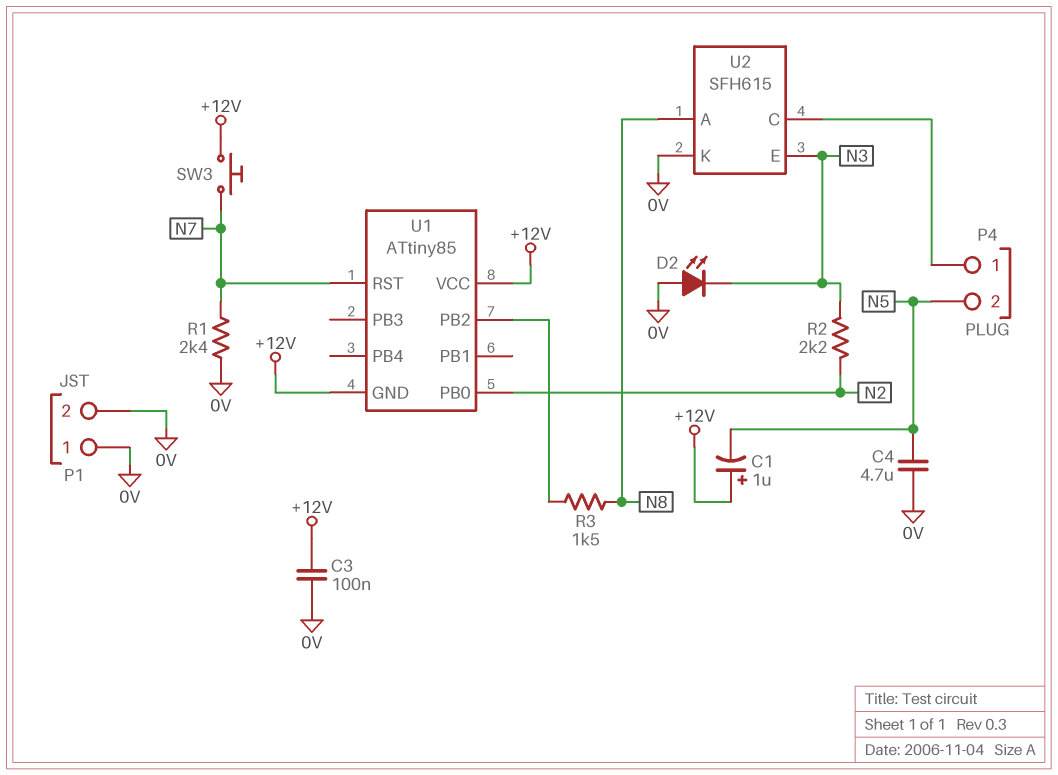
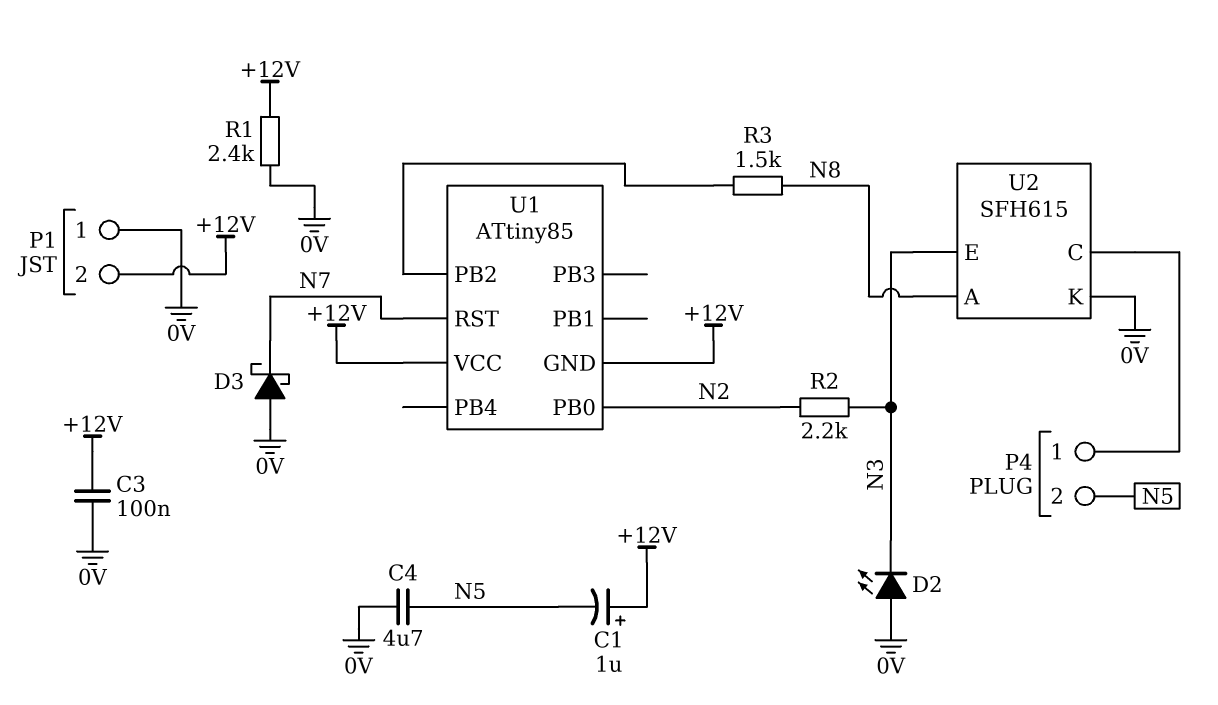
D3: none -> schottky (A 0V, K N7)
P1 pin 2: 0V -> +12V
R1: 2.4k (0V, N7) -> 2.4k (+12V, 0V)
SW3: button (+12V, N7) -> none

